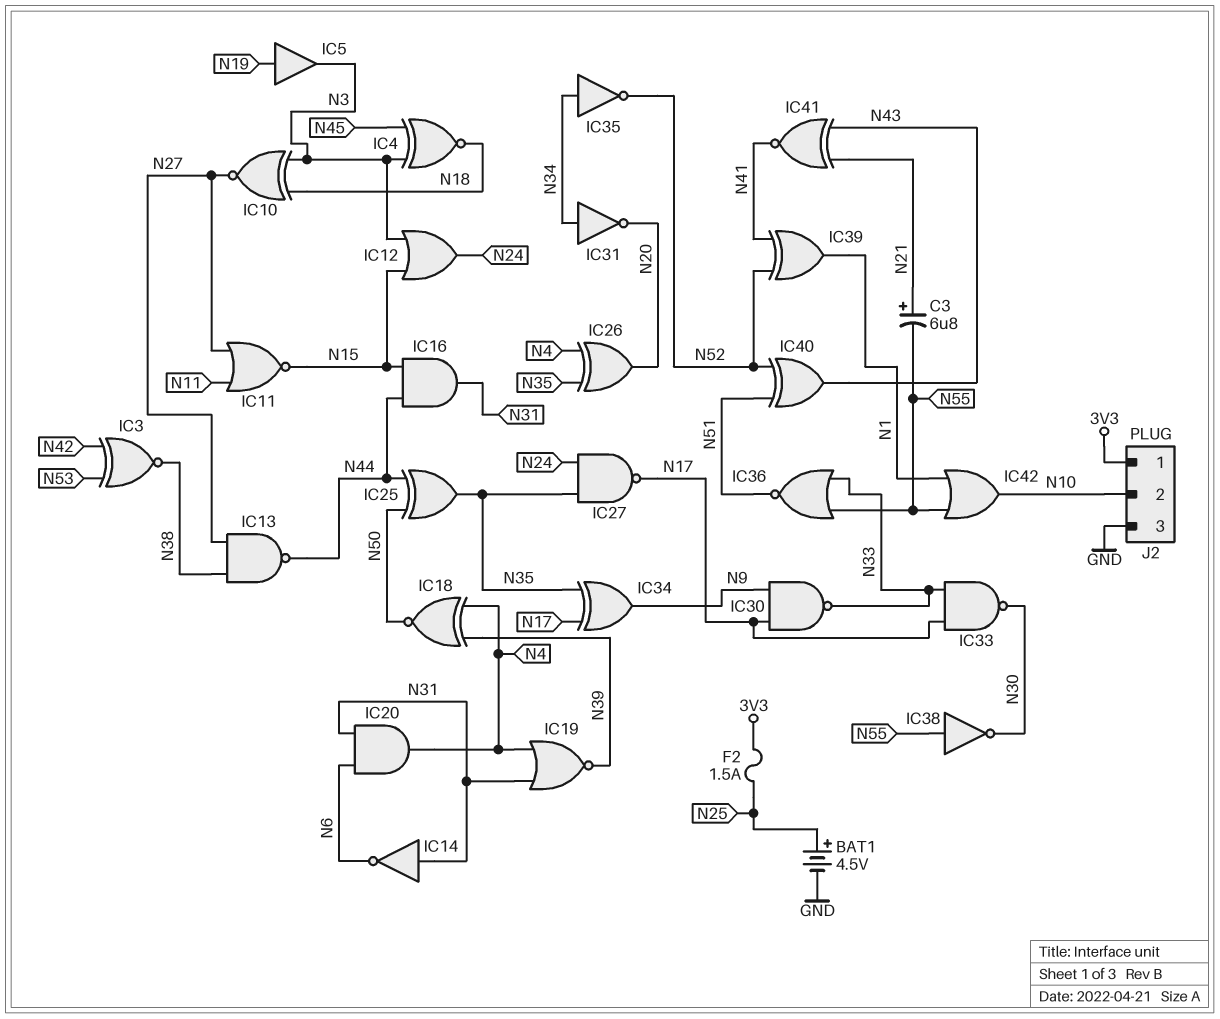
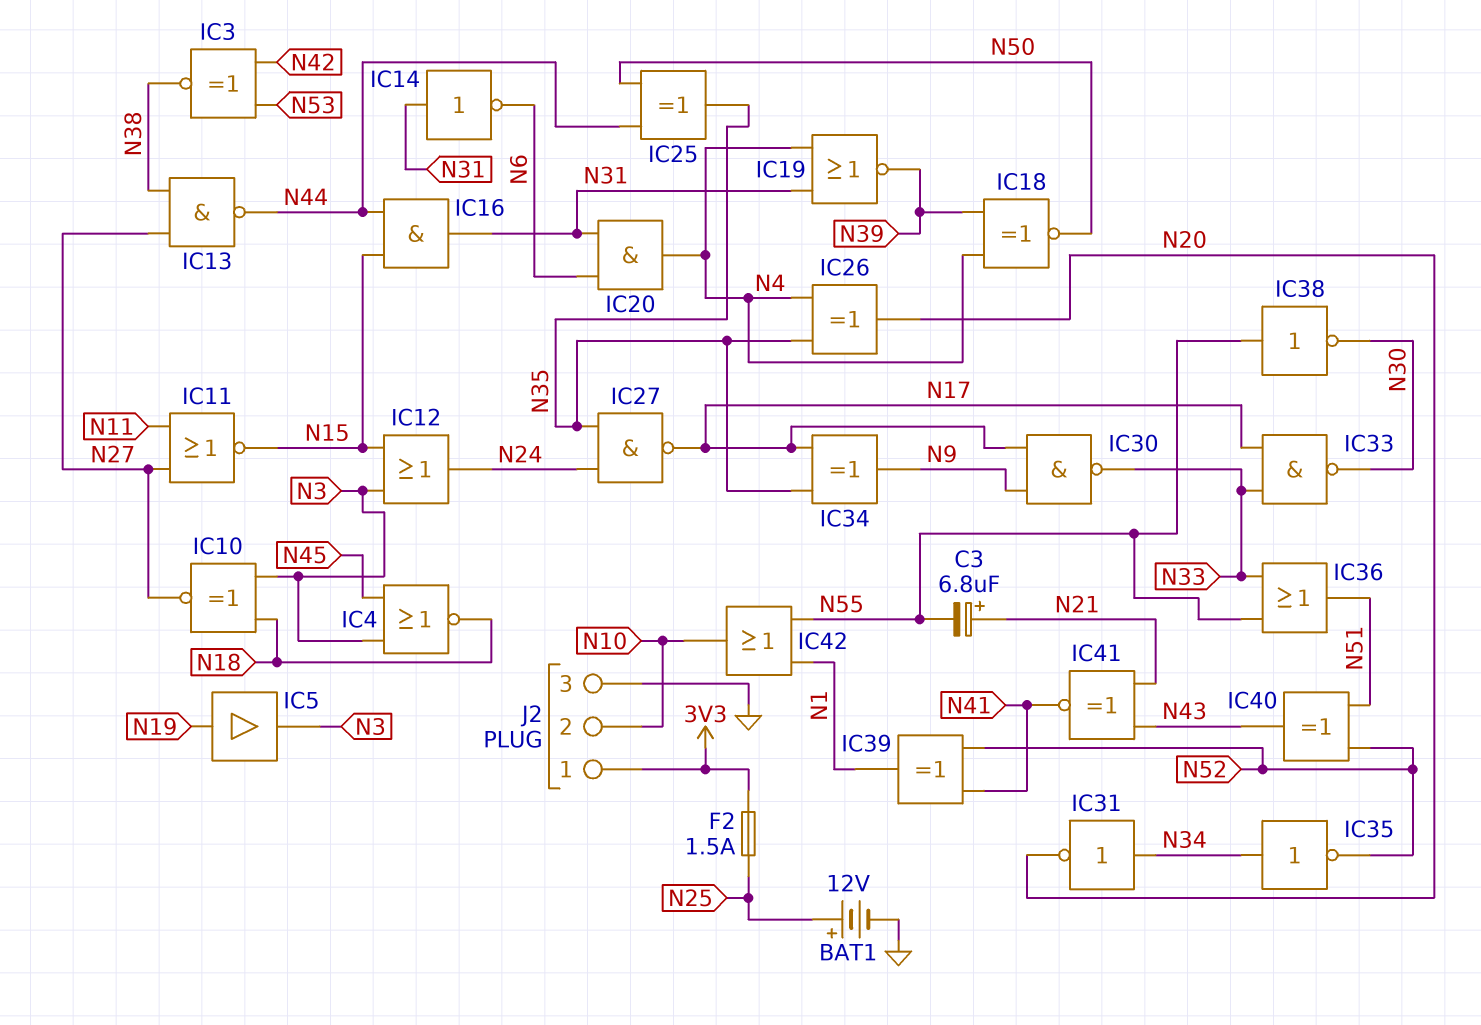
BAT1: 4.5V (plus N25, minus GND) -> 12V (plus N25, minus GND)
IC4: XNOR (in N3, in N45, out N18) -> NOR (in N3, in N45, out N18)
IC36: NOR (in N33, in N55, out N51) -> OR (in N33, in N55, out N51)

